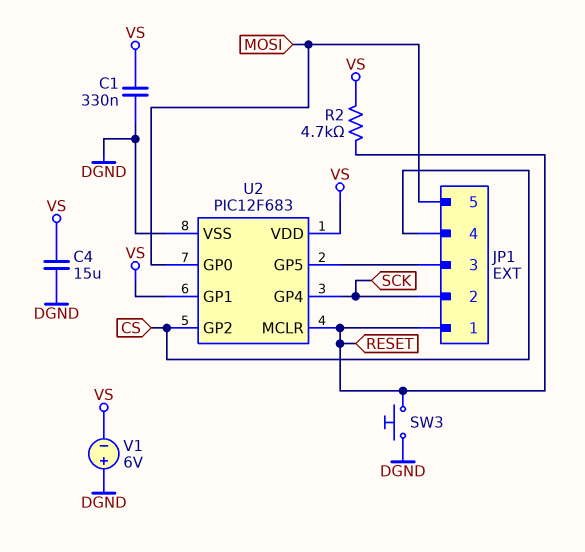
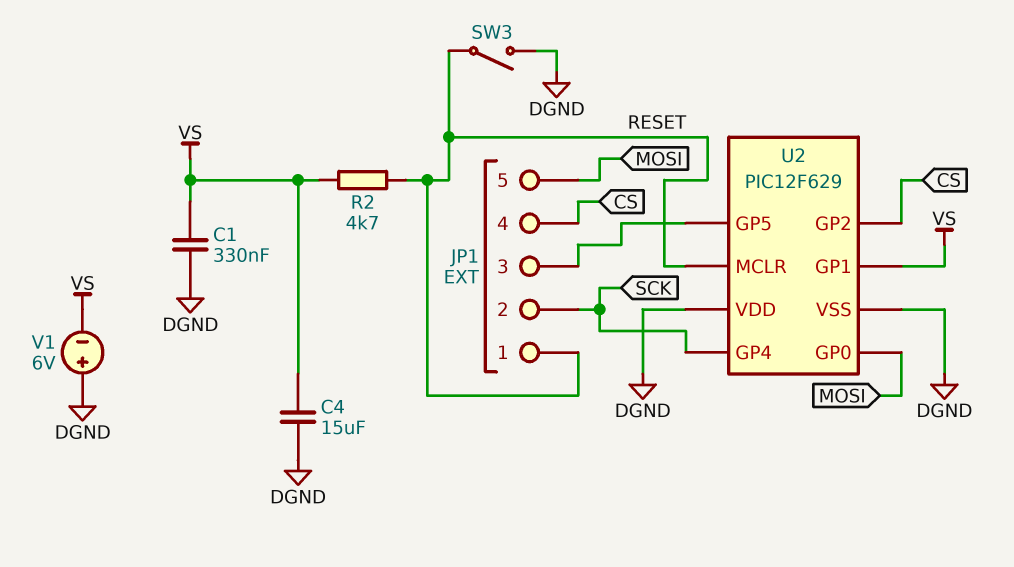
SW3: button (DGND, RESET) -> switch (DGND, RESET)
U2: PIC12F683 -> PIC12F629
U2 pin VDD: VS -> DGND

